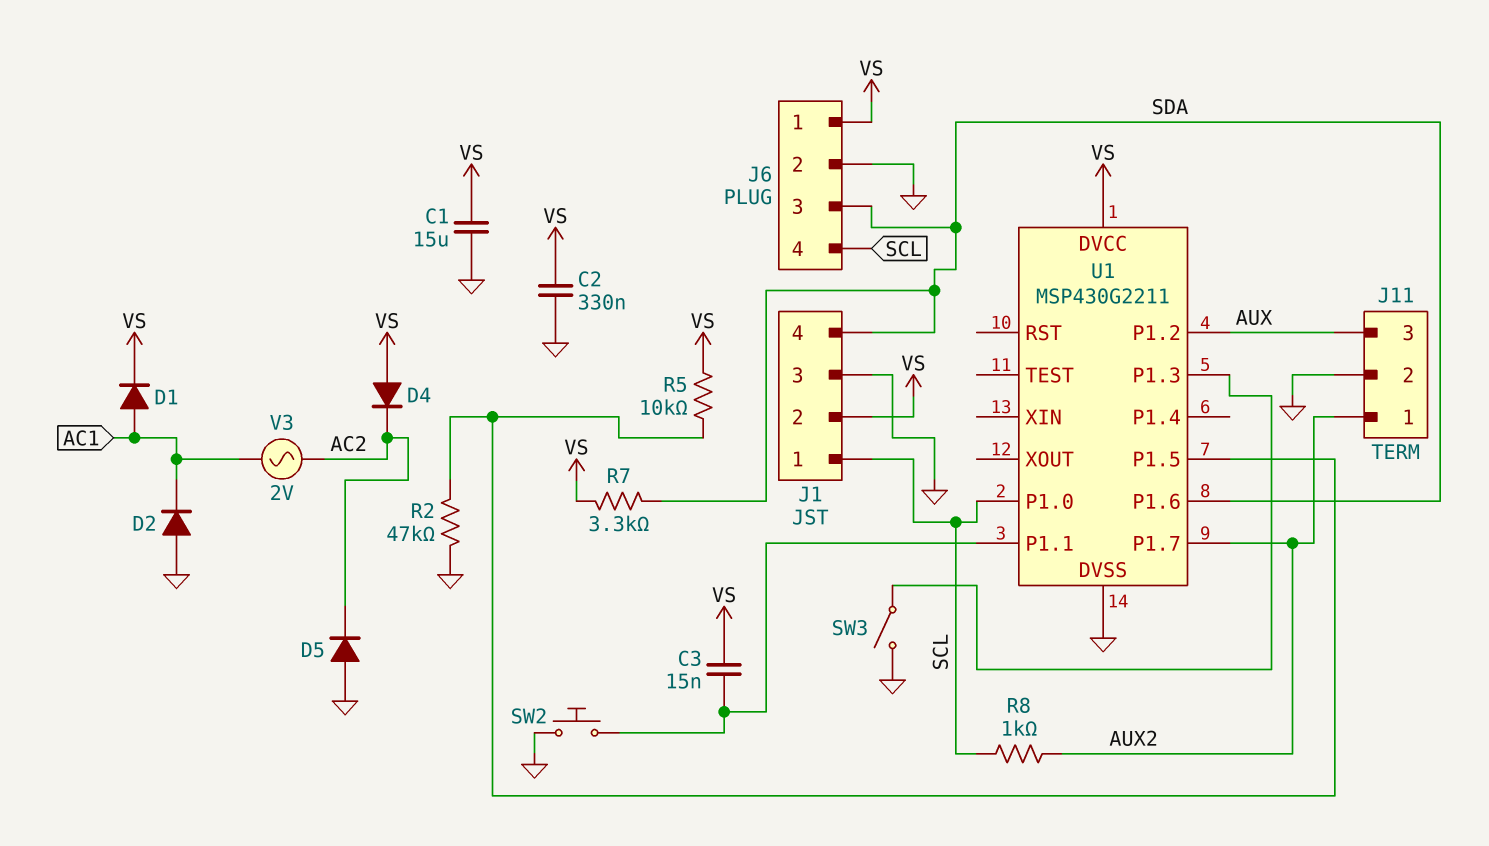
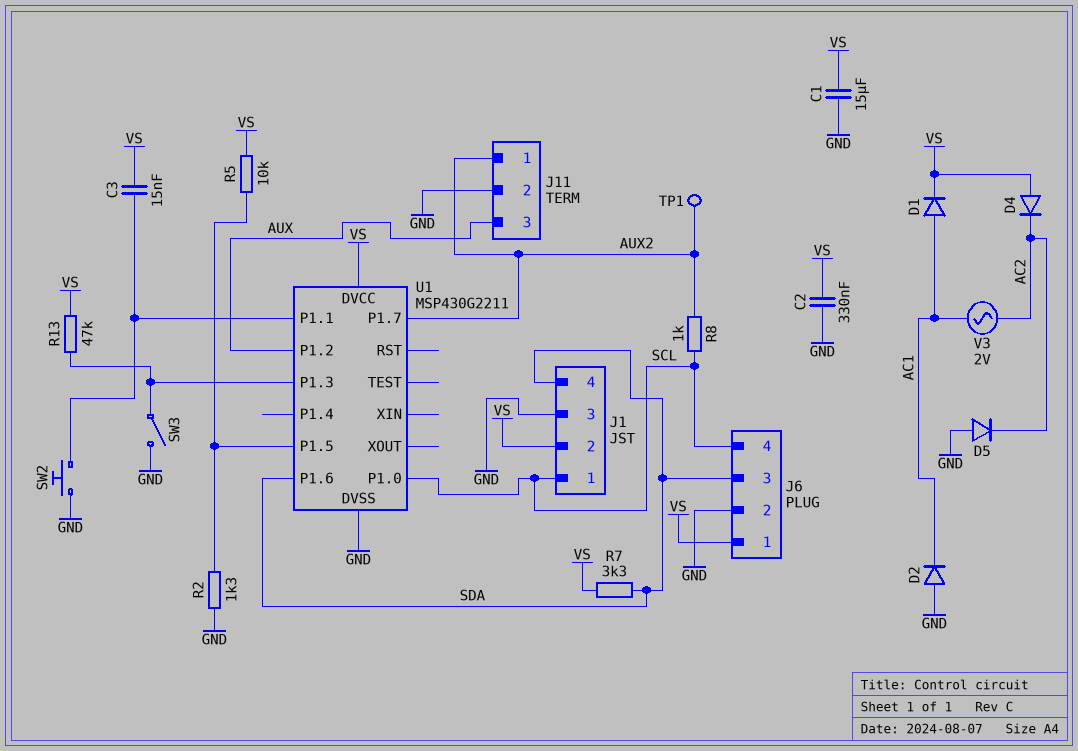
R2: 47k (GND, U1/P1.5) -> 1.3k (GND, U1/P1.5)
R13: none -> 47k (U1/P1.3, VS)
TP1: none -> test point (AUX2)

